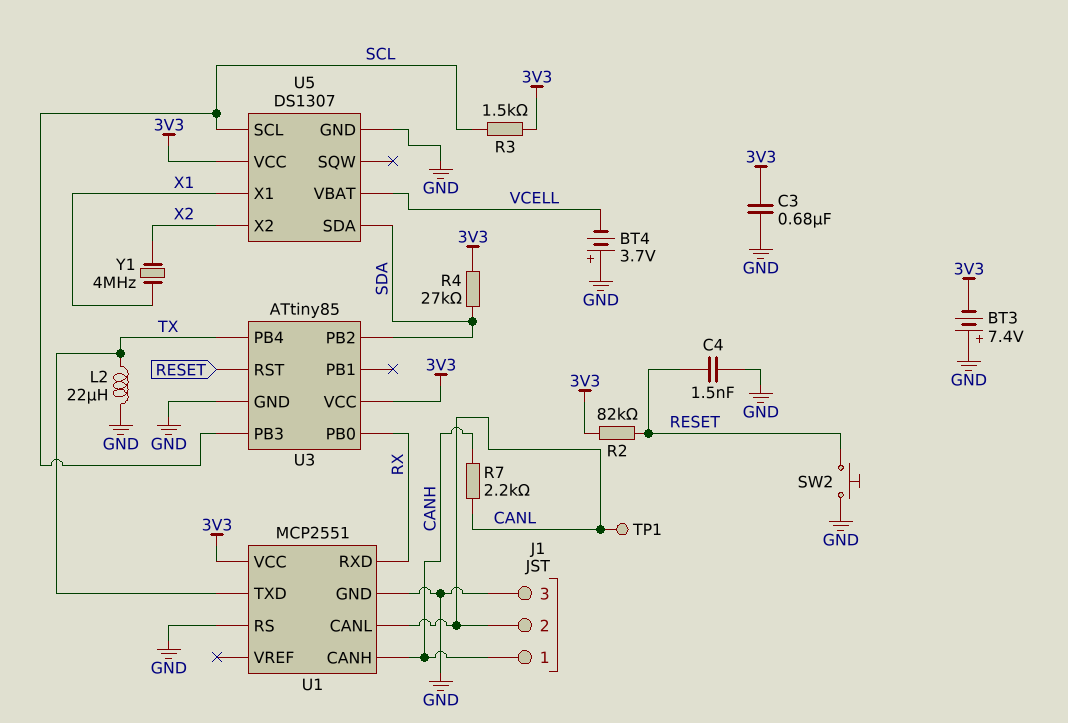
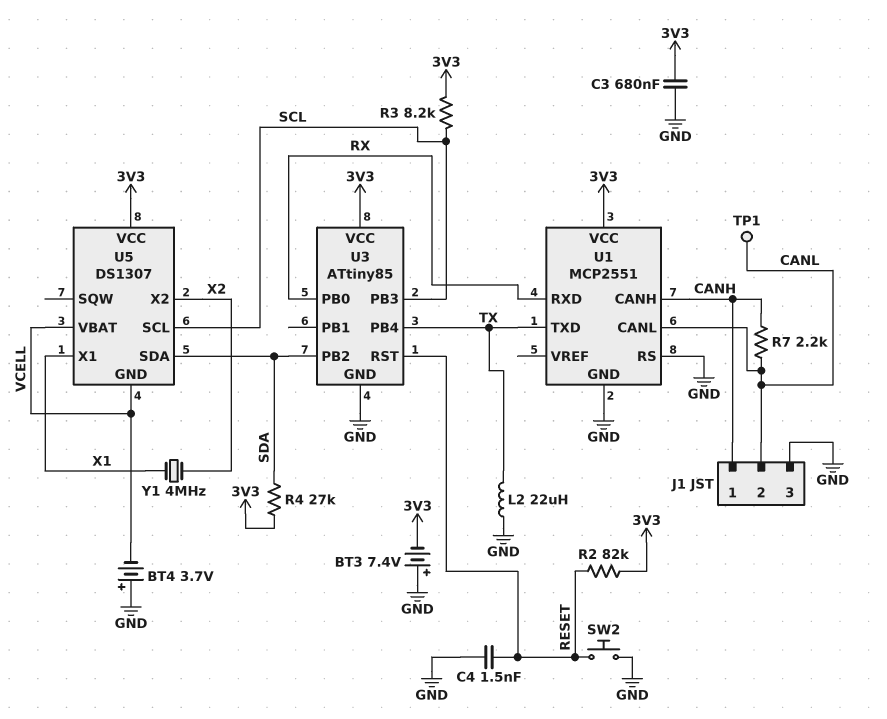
R3: 1.5k (3V3, SCL) -> 8.2k (3V3, SCL)
U5 pin GND: GND -> VCELL

